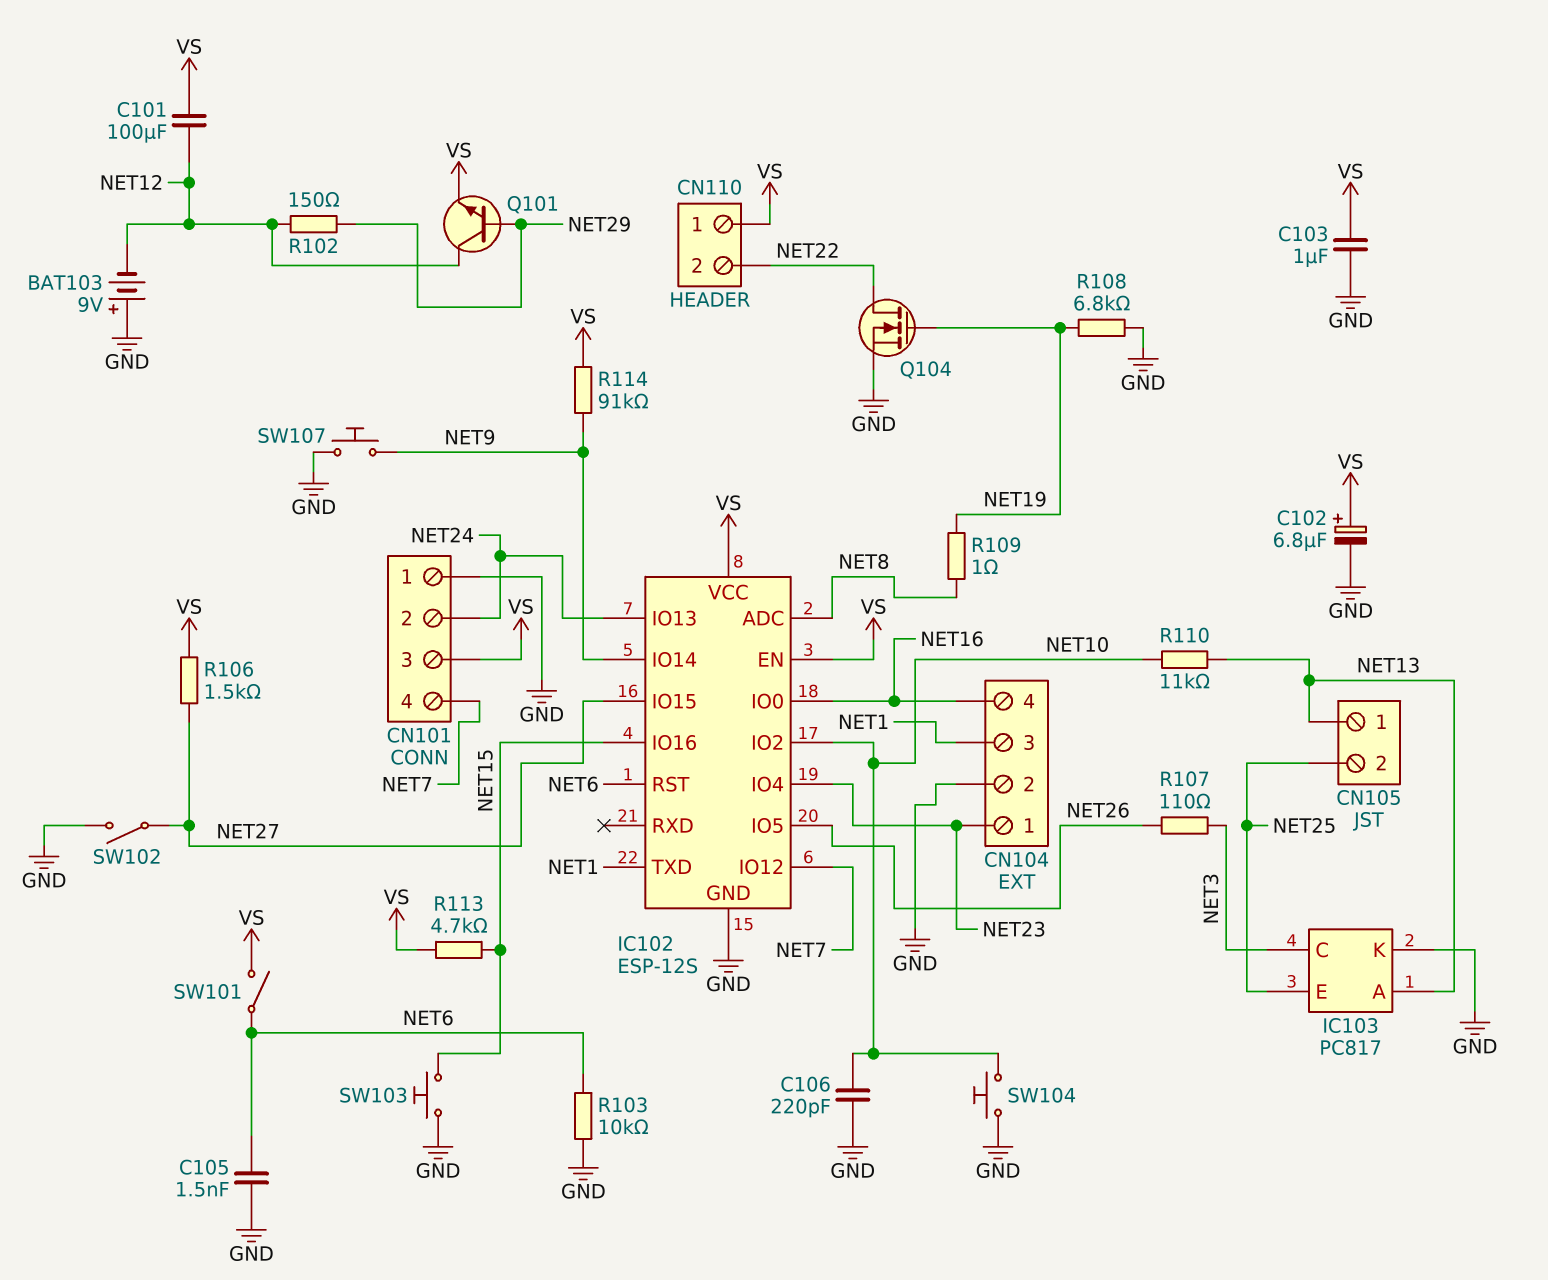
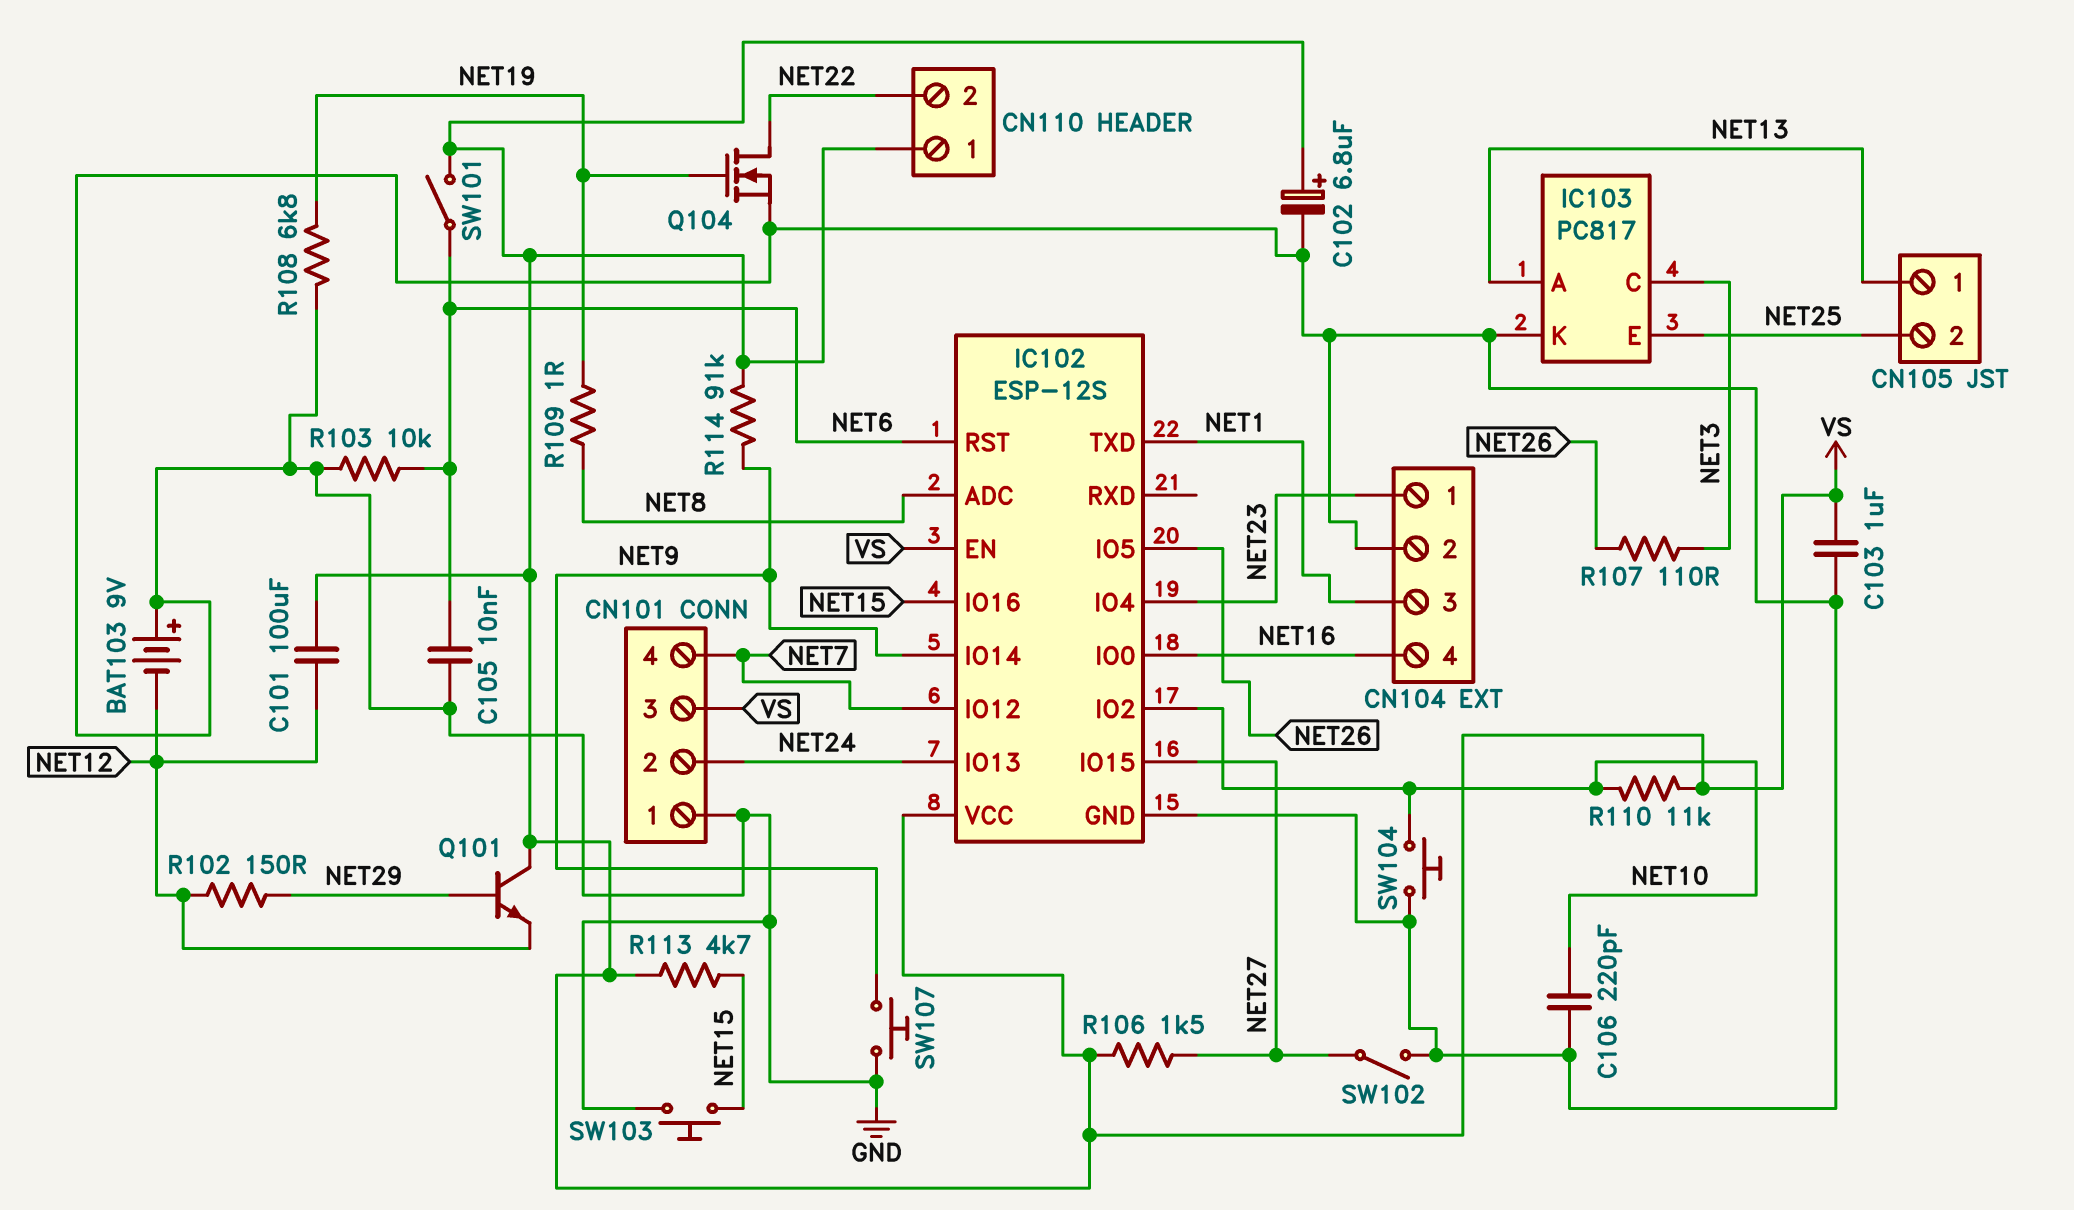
C105: 1.5nF (GND, NET6) -> 10nF (GND, NET6)
Q101: NPN (B NET29, C NET12, E VS) -> NPN (B NET29, C VS, E NET12)
R110: 11k (NET10, NET13) -> 11k (NET10, VS)

